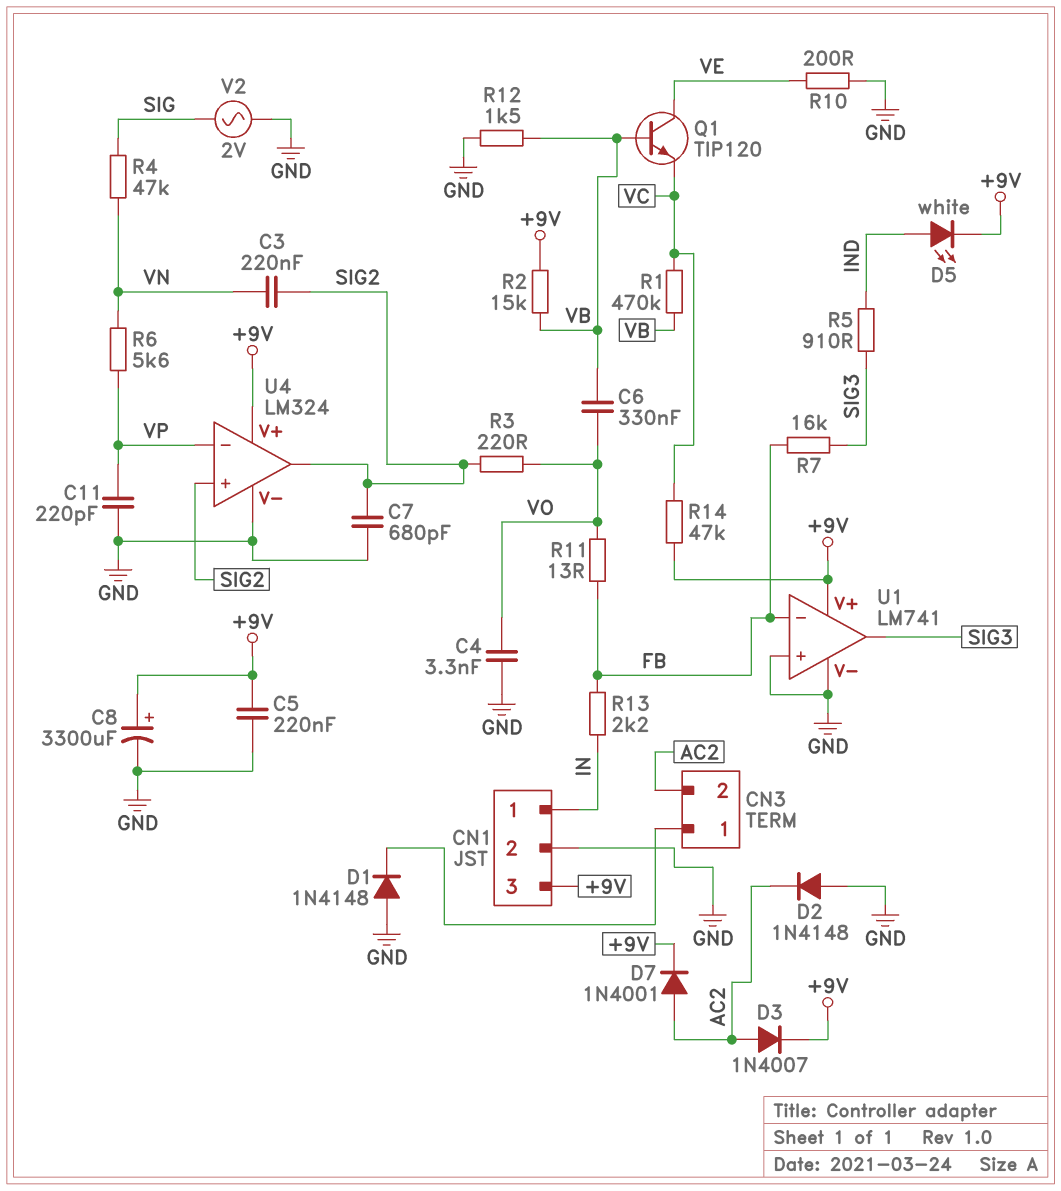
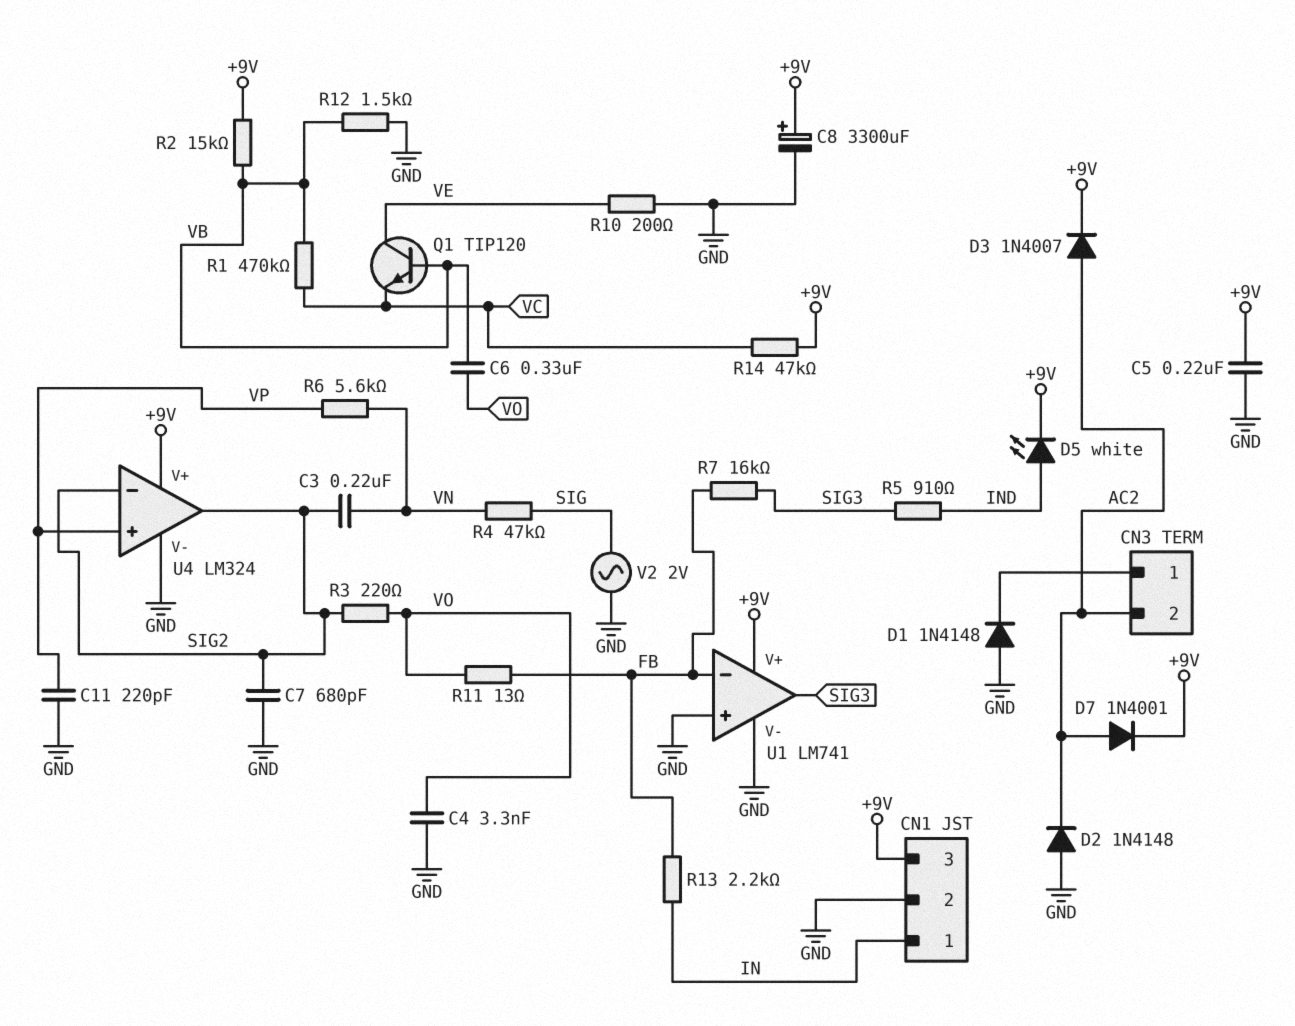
U4 pin in+: SIG2 -> VP
U4 pin in-: VP -> SIG2

